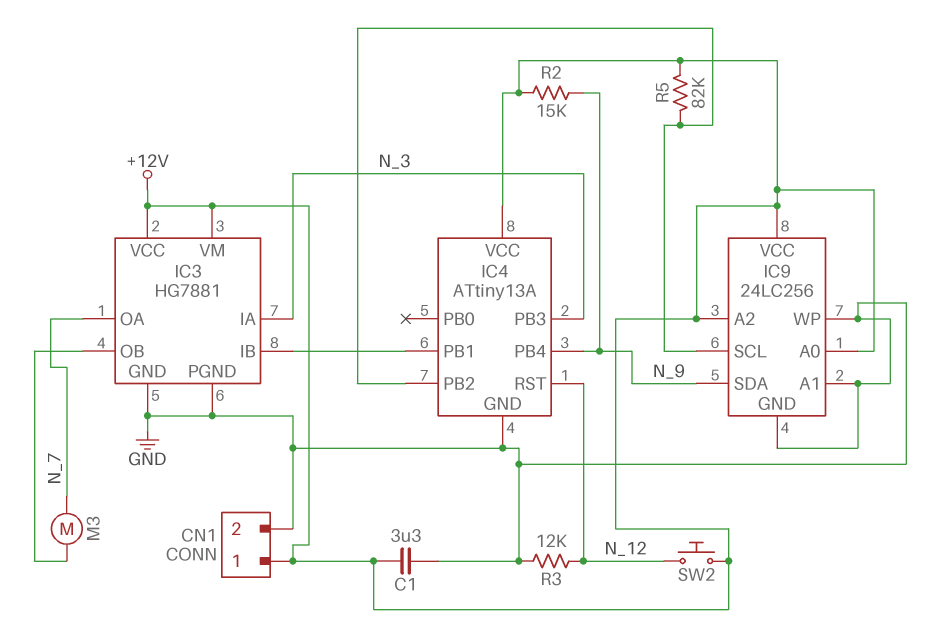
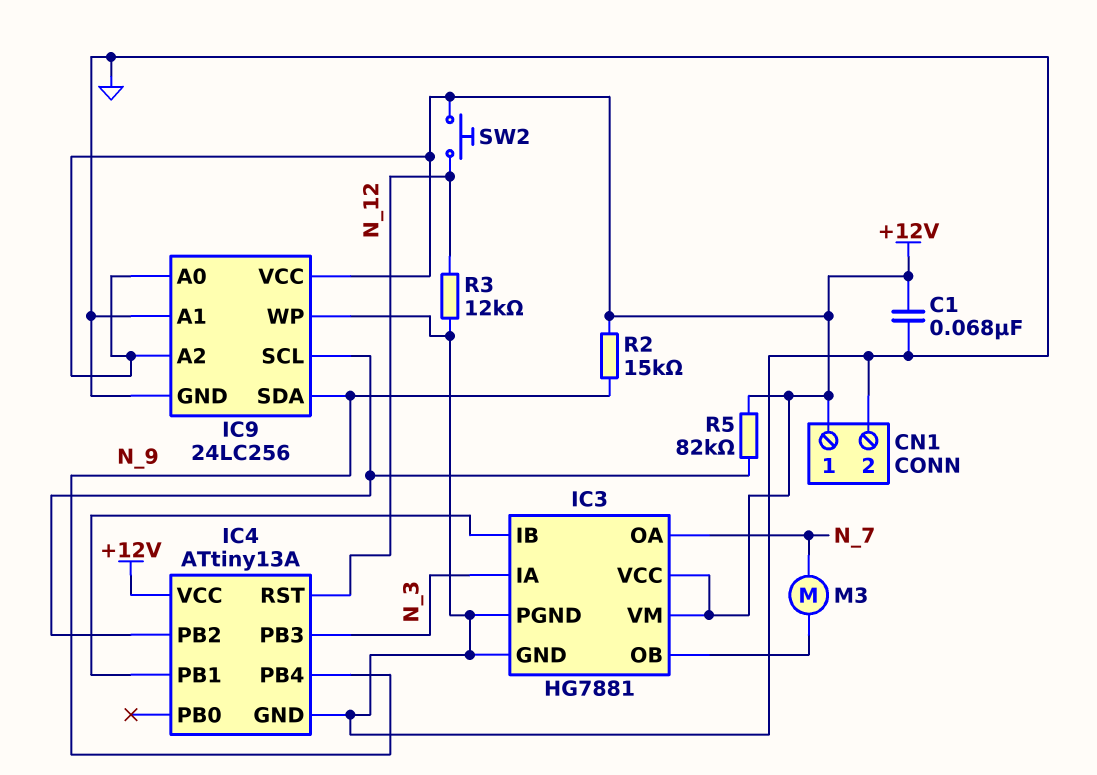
C1: 3.3uF (+12V, GND) -> 68nF (+12V, GND)

